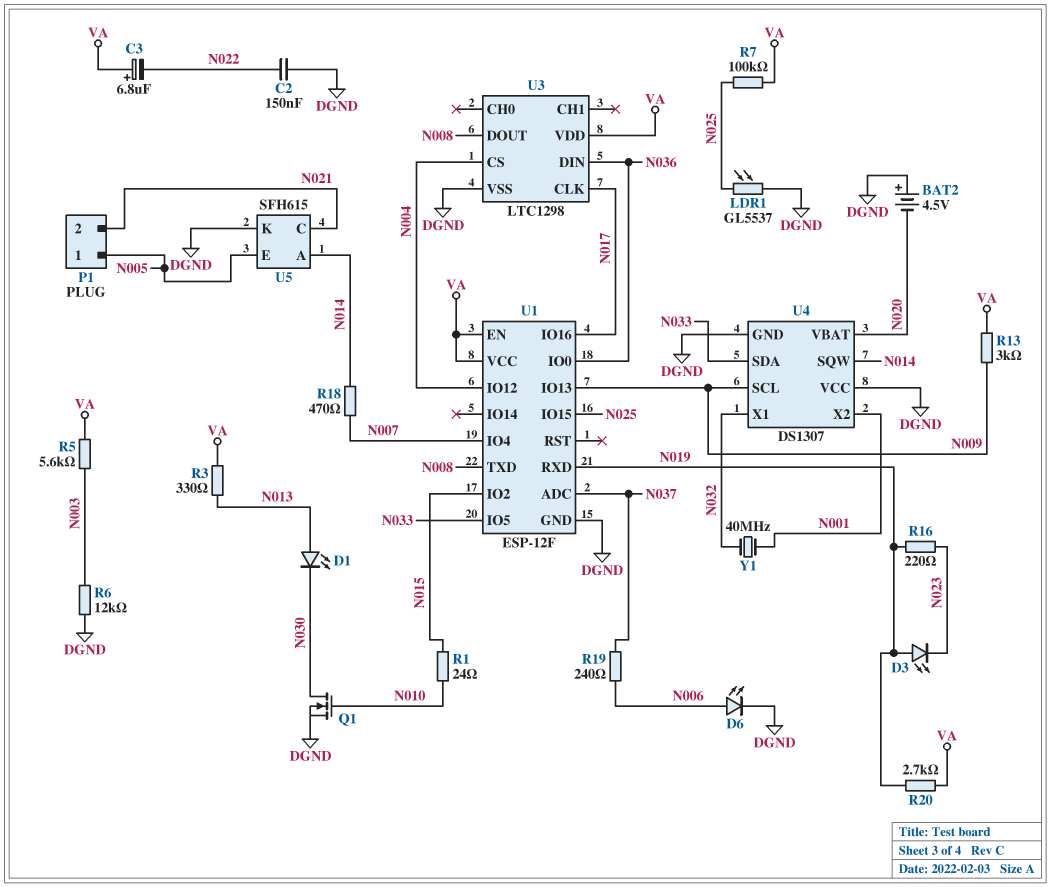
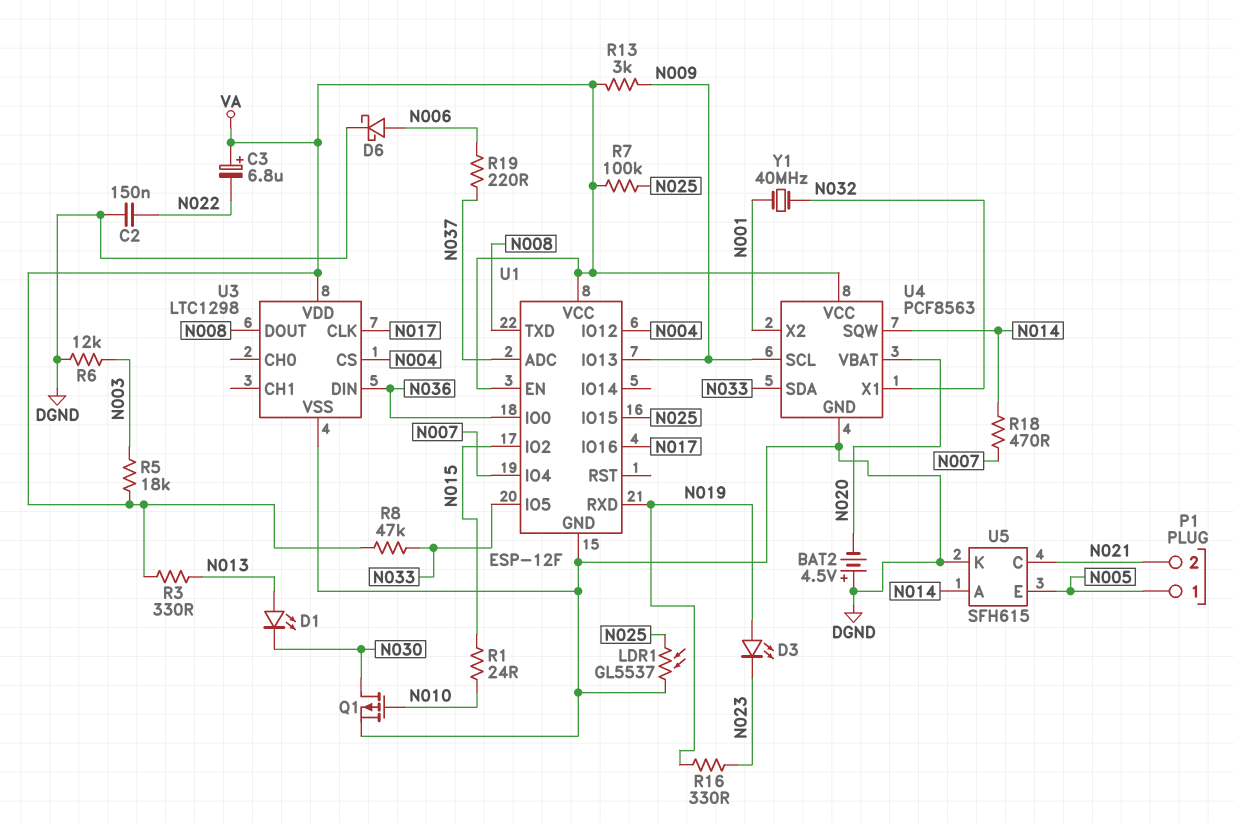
D6: LED (A N006, K DGND) -> schottky (A N006, K DGND)
Q1: NMOS (G N010, D N030, S DGND) -> PMOS (G N010, D N030, S DGND)
R5: 5.6k (N003, VA) -> 18k (N003, VA)
R8: none -> 47k (N033, VA)
R16: 220 (N019, N023) -> 330 (N019, N023)
R19: 240 (N006, N037) -> 220 (N006, N037)
R20: 2.7k (N019, VA) -> none
U4: DS1307 -> PCF8563
U4 pin VCC: DGND -> VA

